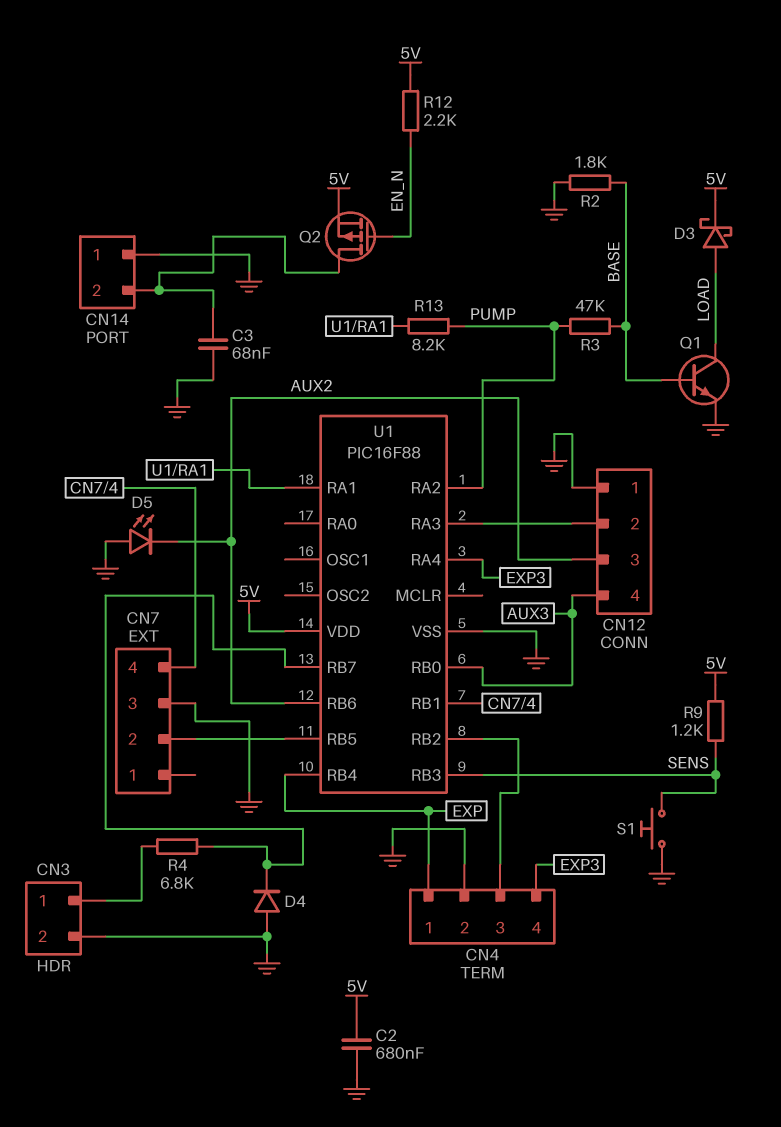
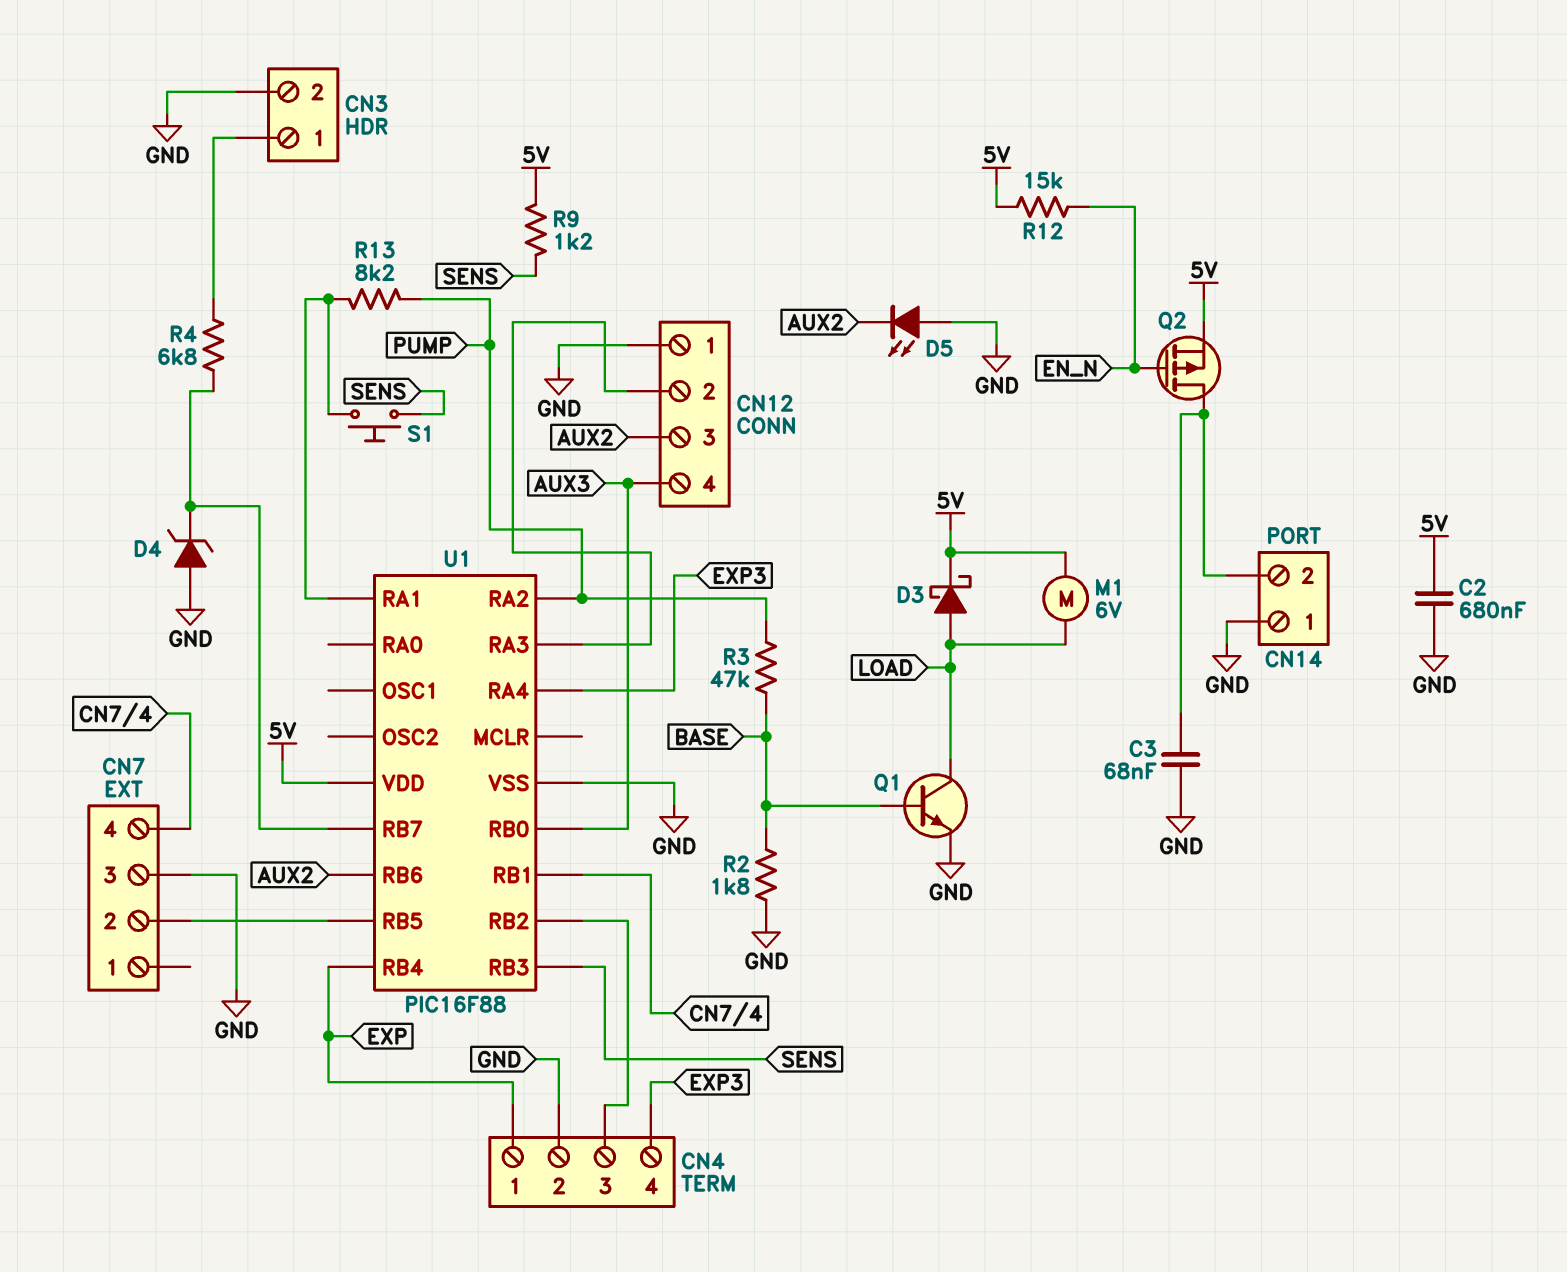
D4: diode (A GND, K U1/RB7) -> zener (A GND, K U1/RB7)
M1: none -> motor 6V (5V, LOAD)
R12: 2.2k (5V, EN_N) -> 15k (5V, EN_N)
S1: button (GND, SENS) -> button (SENS, U1/RA1)

